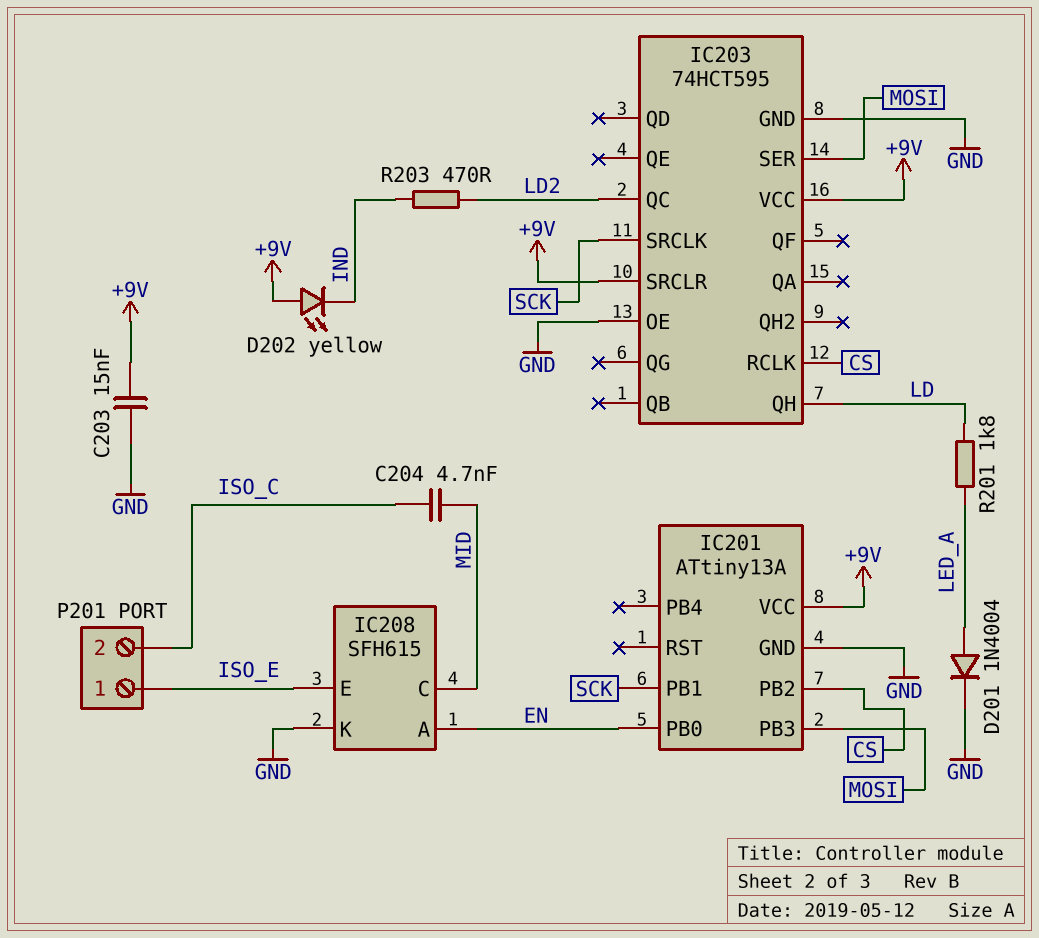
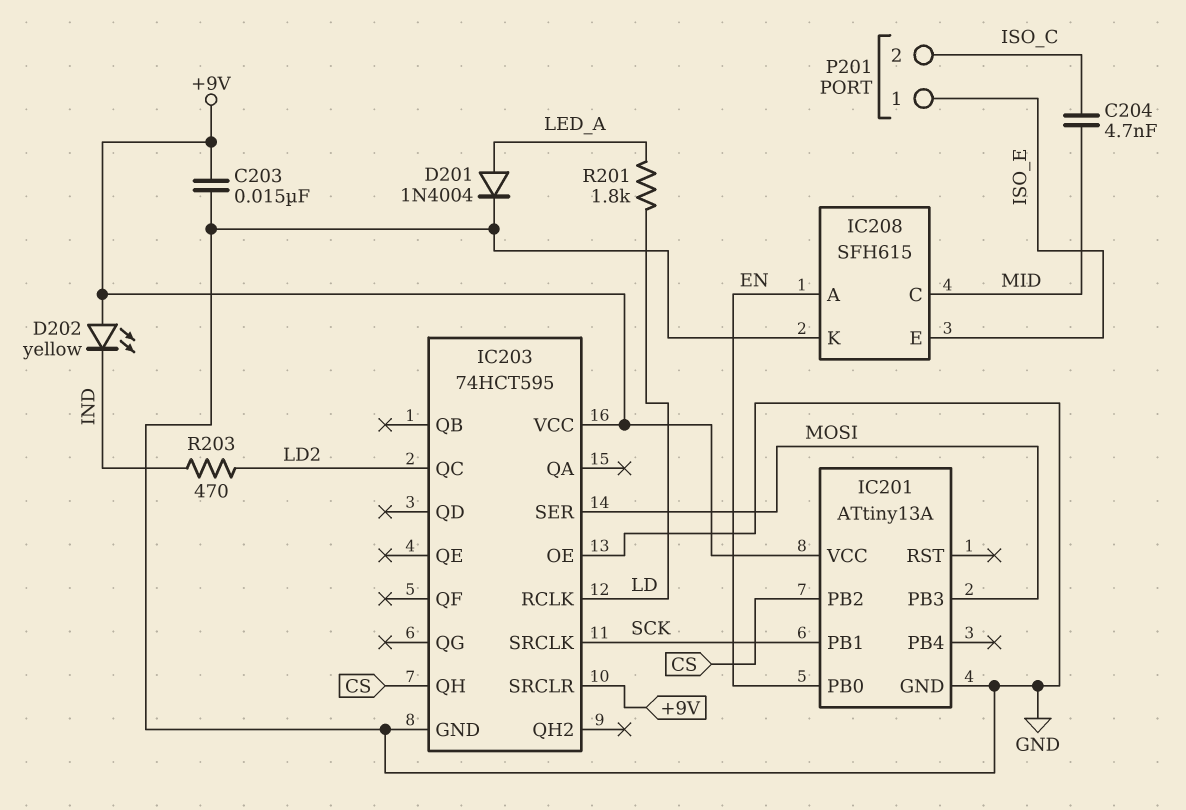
IC203 pin QH: LD -> CS
IC203 pin RCLK: CS -> LD

